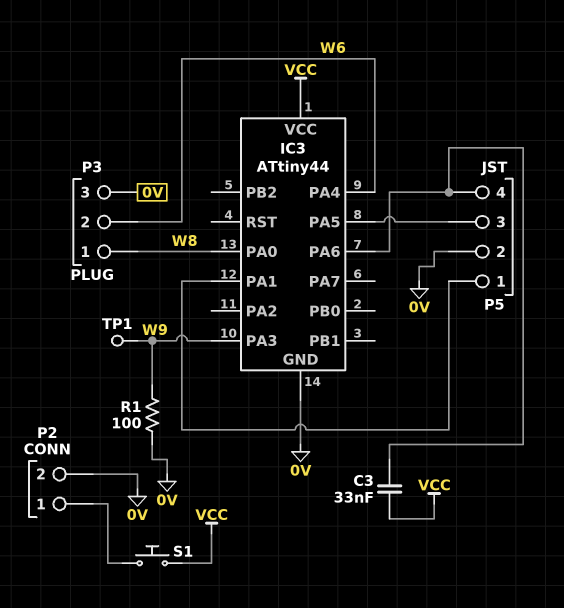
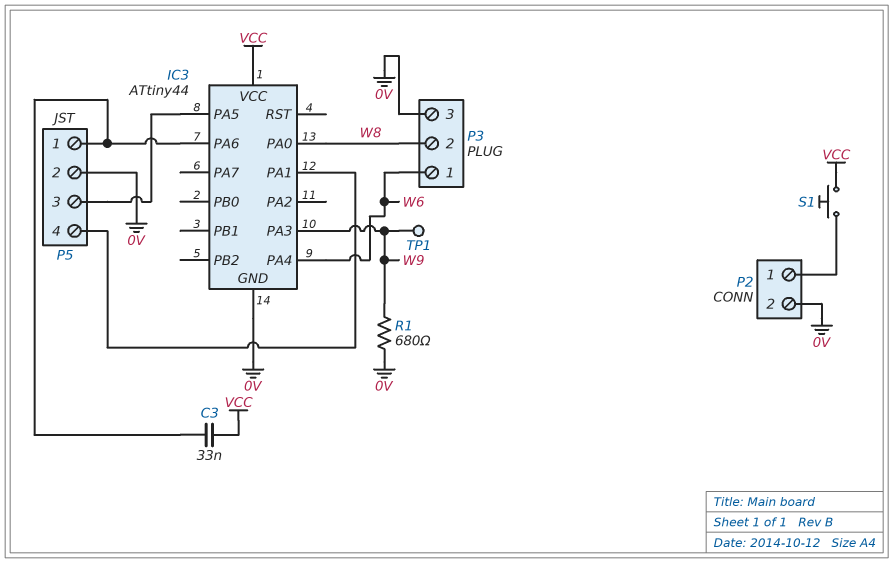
P3 pin 1: W8 -> W6
P3 pin 2: W6 -> W8
P5 pin 1: IC3/PA1 -> IC3/PA6
P5 pin 4: IC3/PA6 -> IC3/PA1
R1: 100 (0V, W9) -> 680 (0V, W9)

